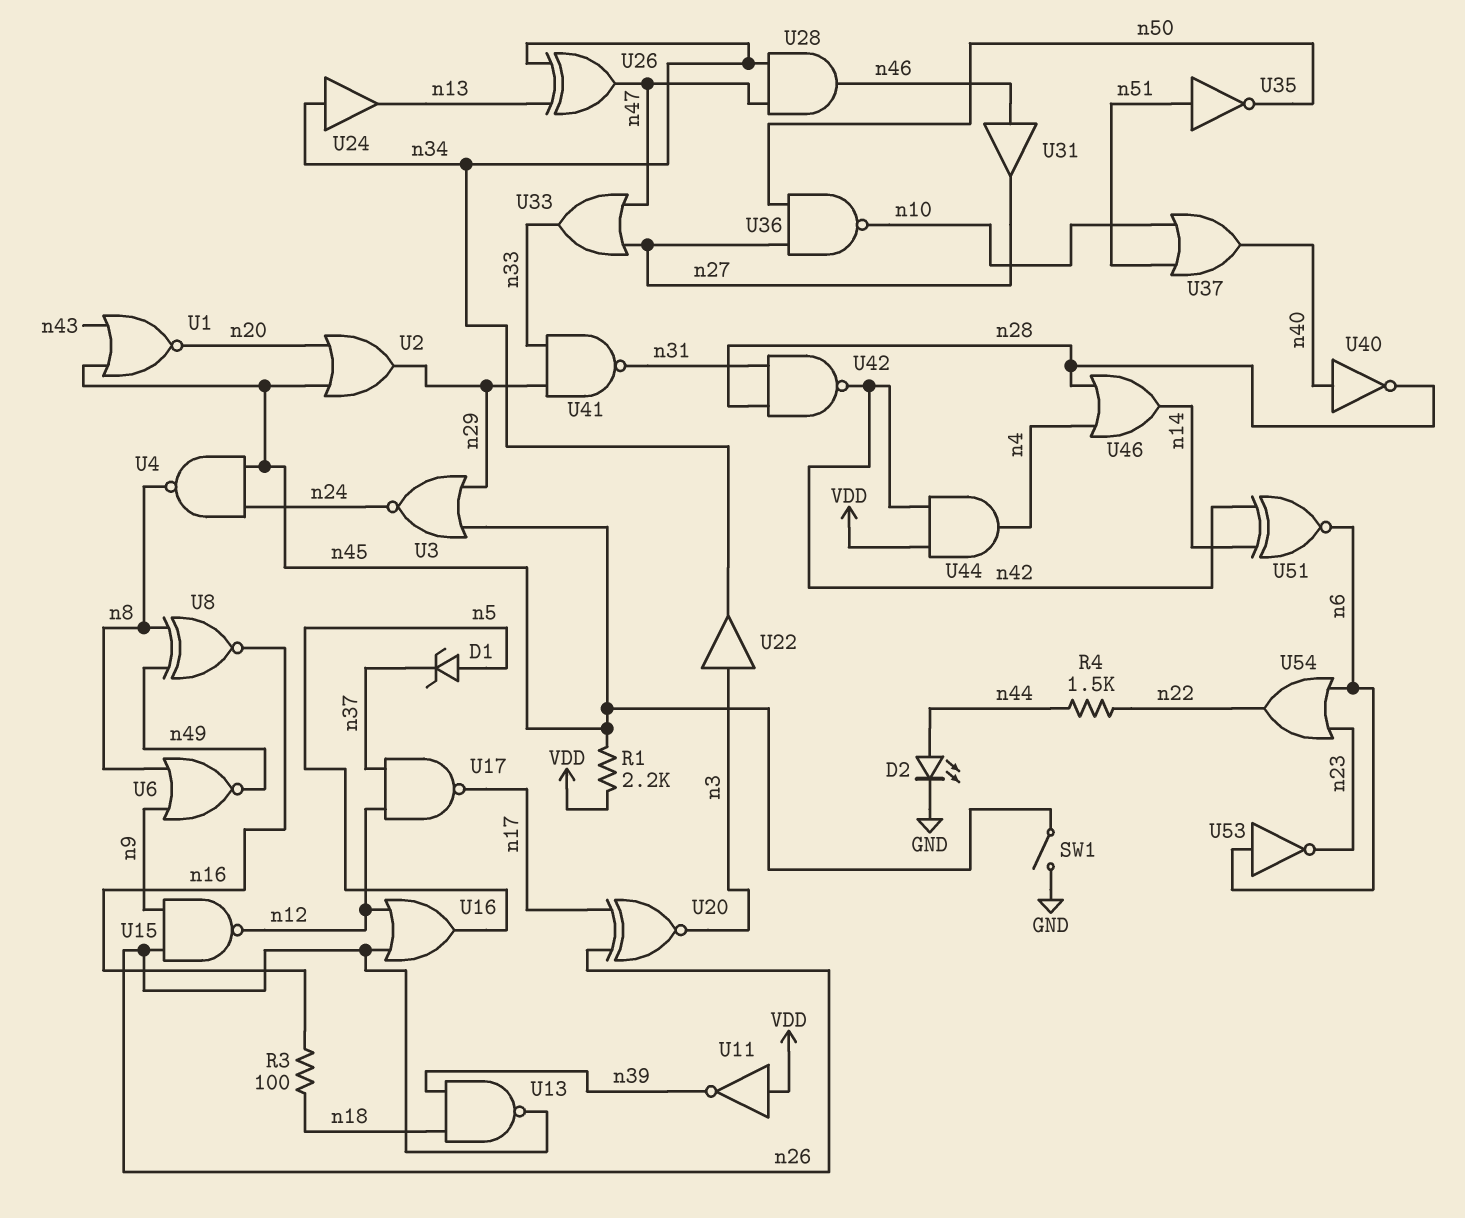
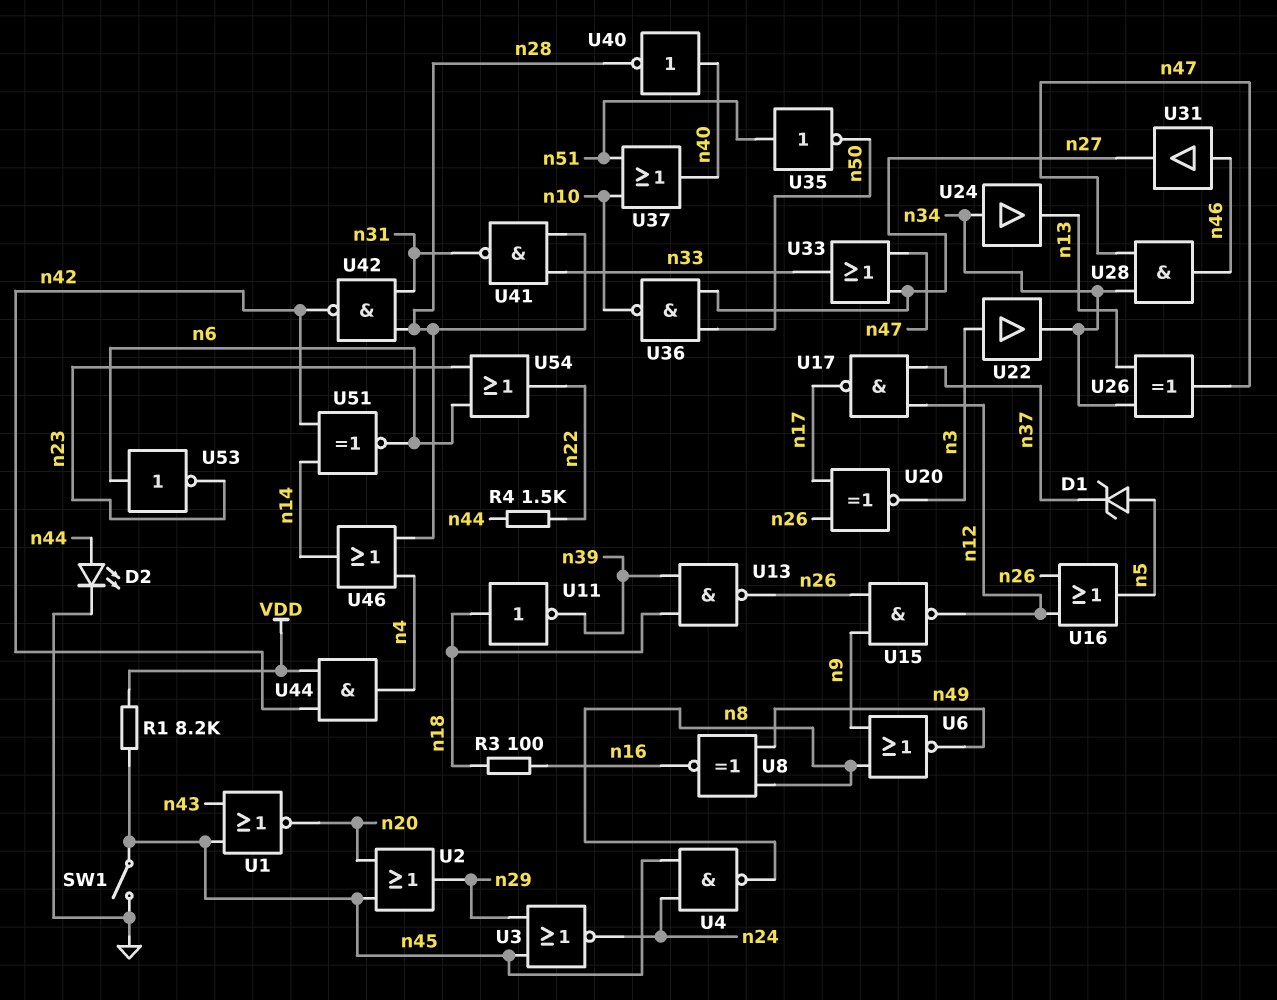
R1: 2.2k (VDD, n45) -> 8.2k (VDD, n45)
U11: NOT (in VDD, out n39) -> NOT (in n18, out n39)
U41: NAND (in n29, in n33, out n31) -> NAND (in n28, in n33, out n31)

